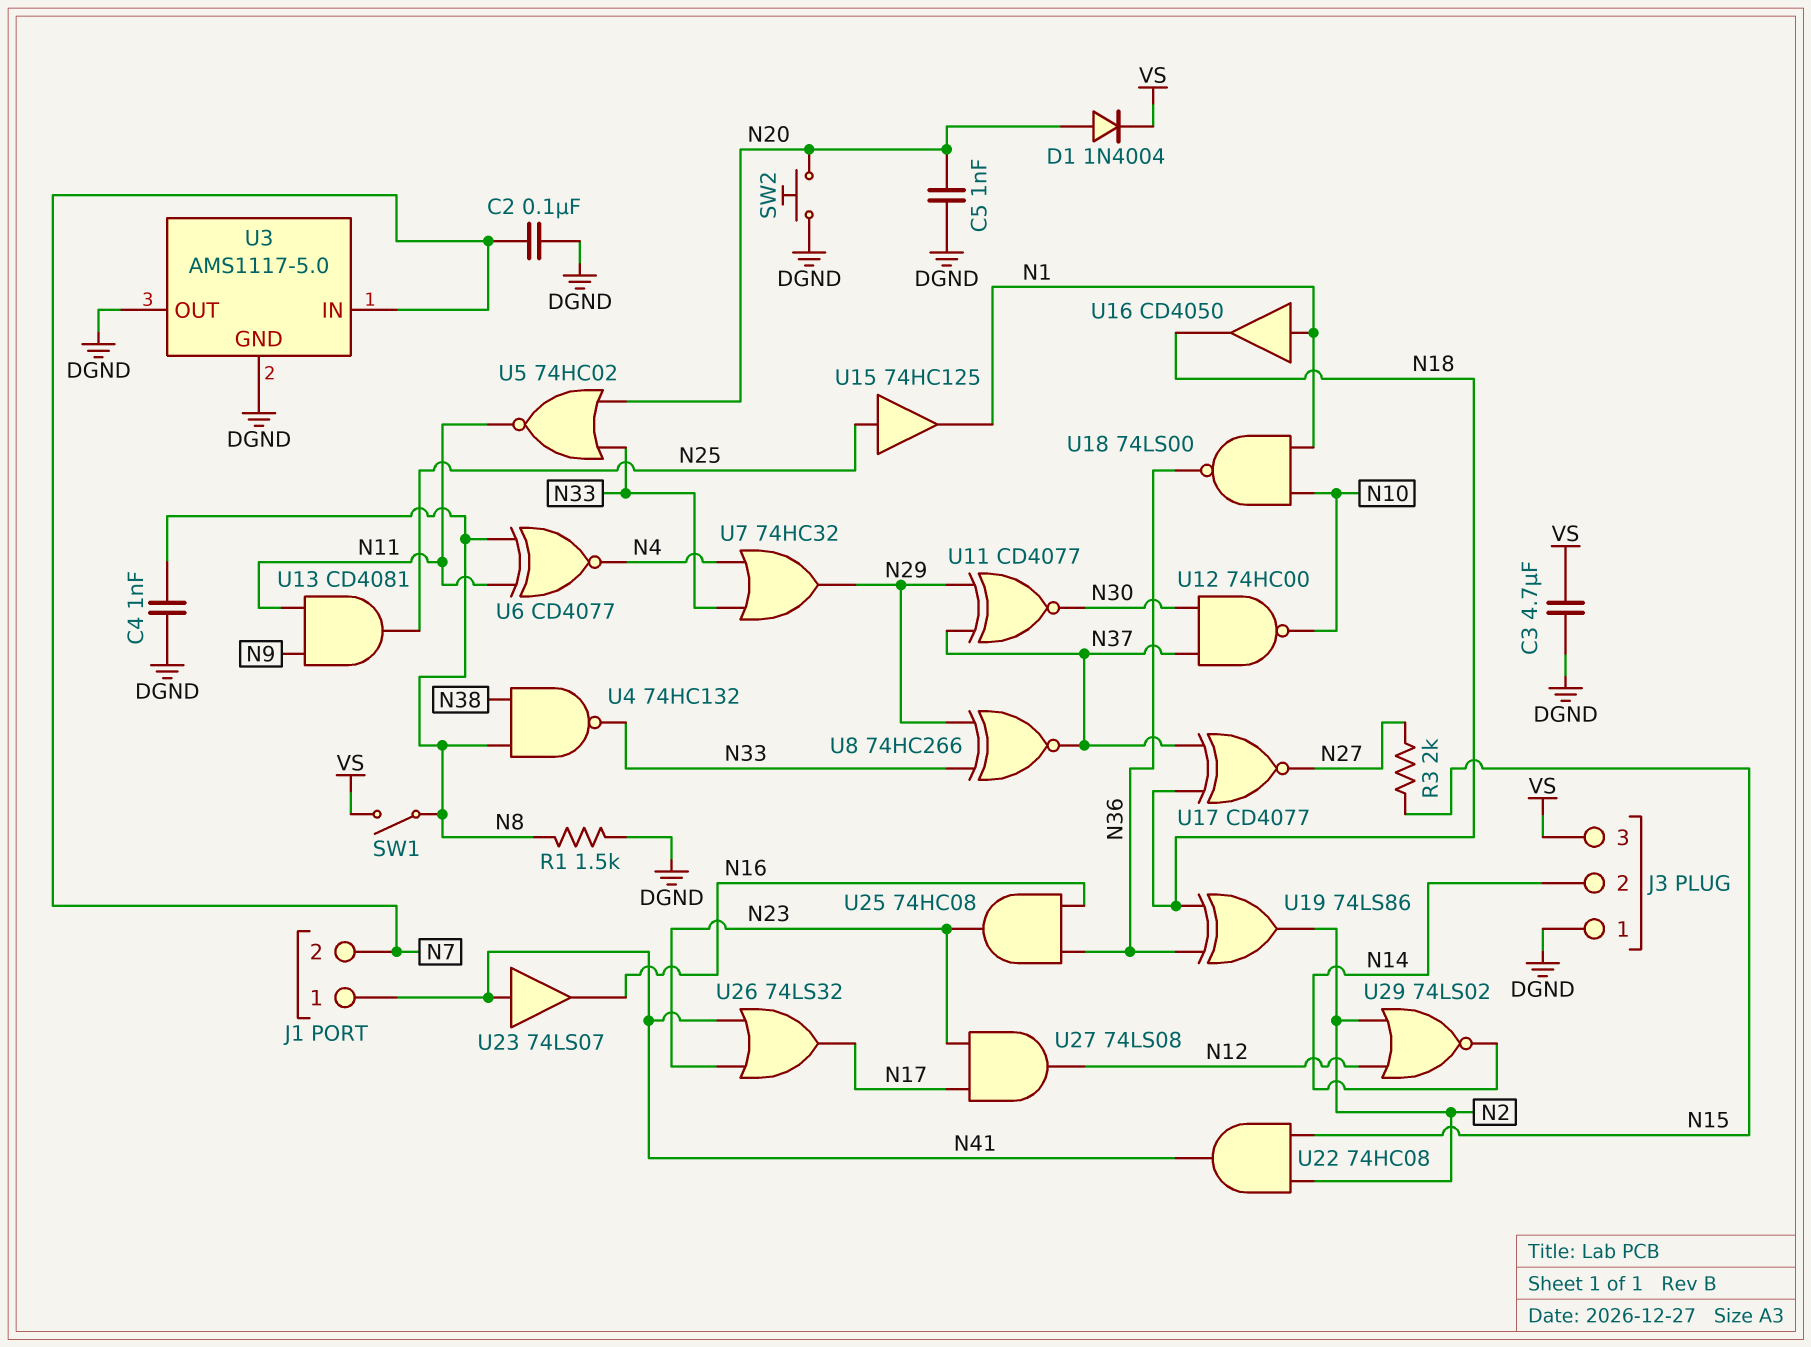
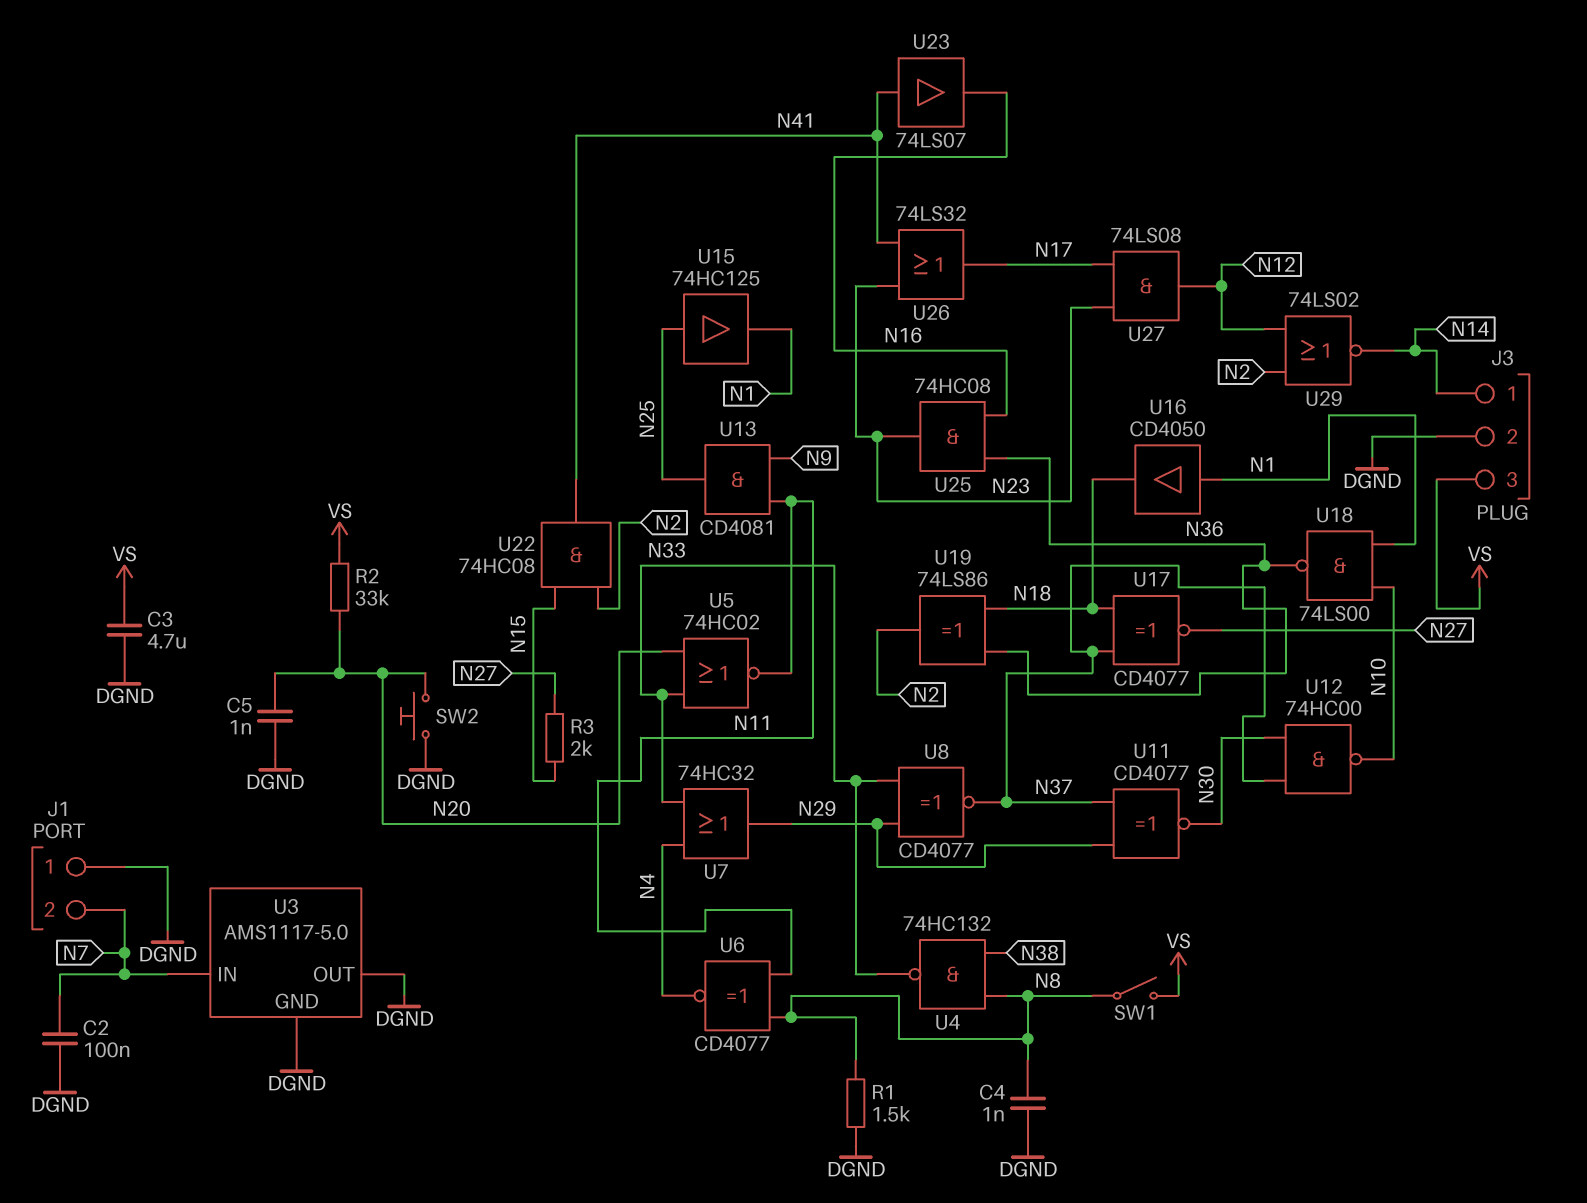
D1: diode 1N4004 (A N20, K VS) -> none
J1 pin 1: N41 -> DGND
J3 pin 1: DGND -> N14
J3 pin 2: N14 -> DGND
R2: none -> 33k (N20, VS)
U8: XNOR 74HC266 (in N29, in N33, out N37) -> XNOR CD4077 (in N29, in N33, out N37)

